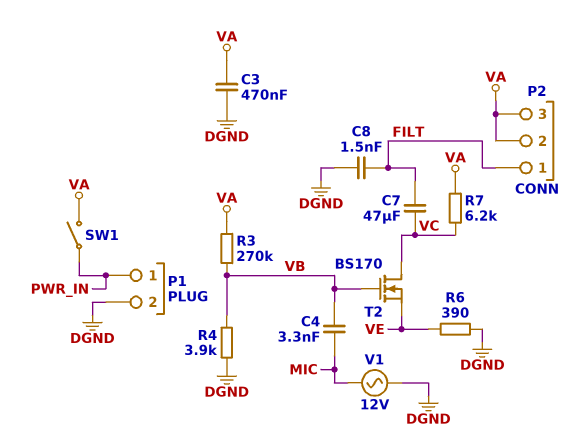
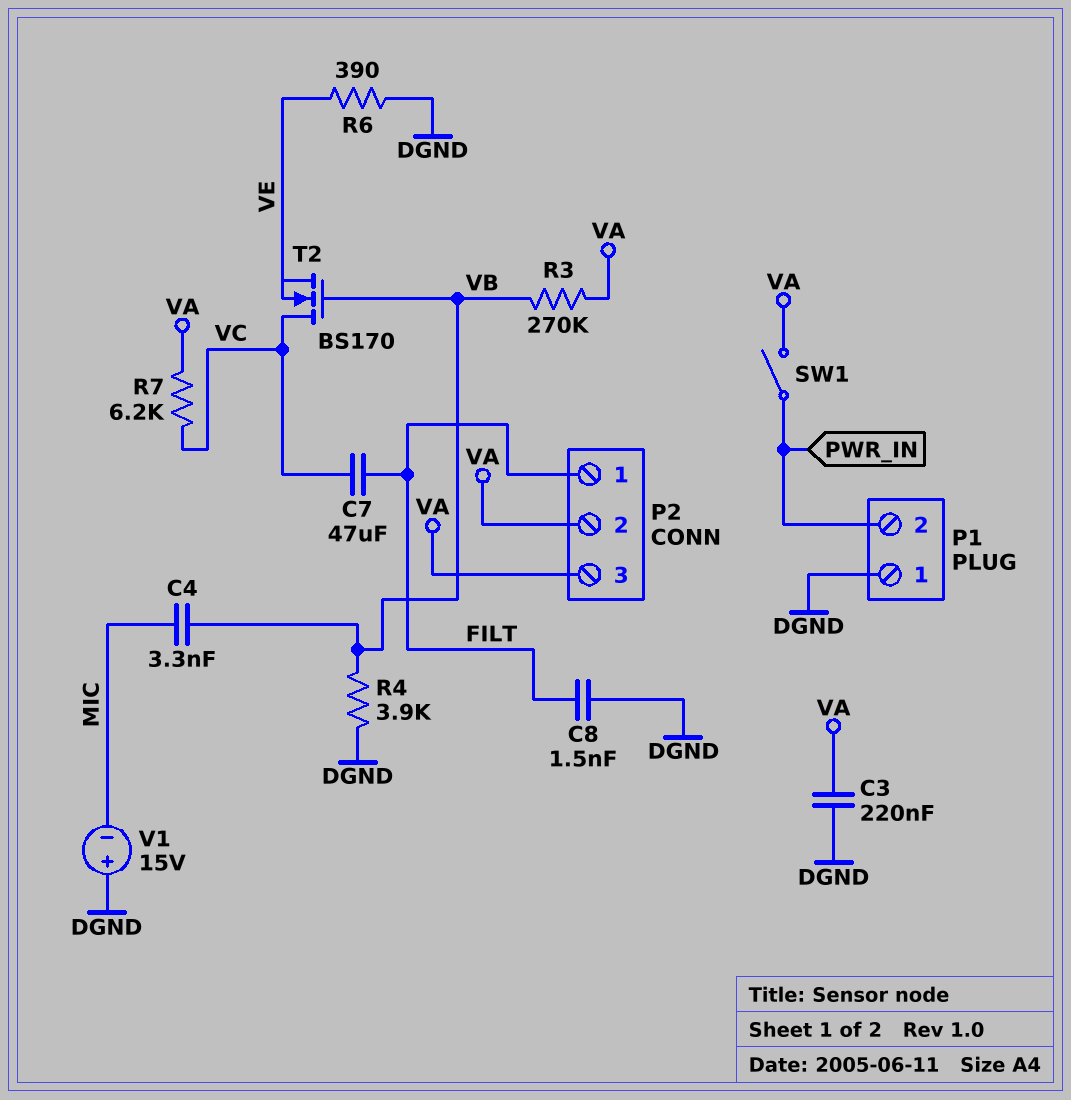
C3: 470nF (DGND, VA) -> 220nF (DGND, VA)
P1 pin 1: PWR_IN -> DGND
P1 pin 2: DGND -> PWR_IN
V1: AC 12V (DGND, MIC) -> 15V (plus DGND, minus MIC)

